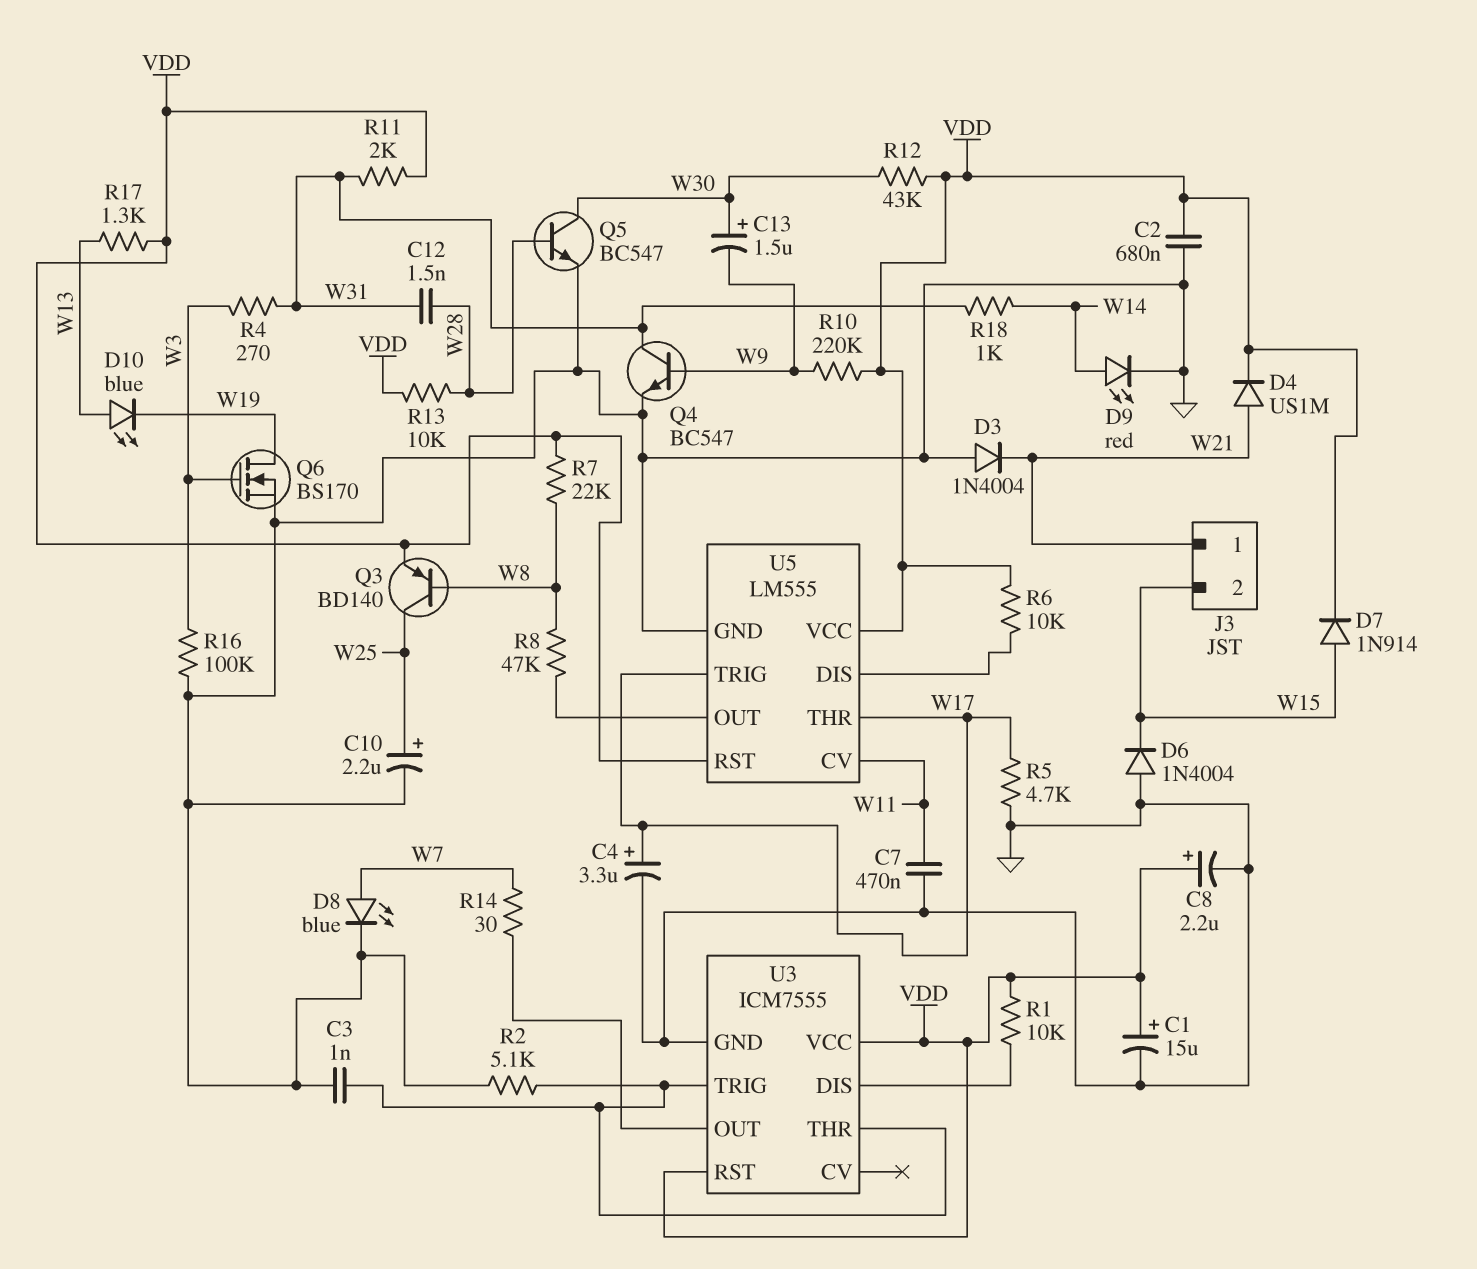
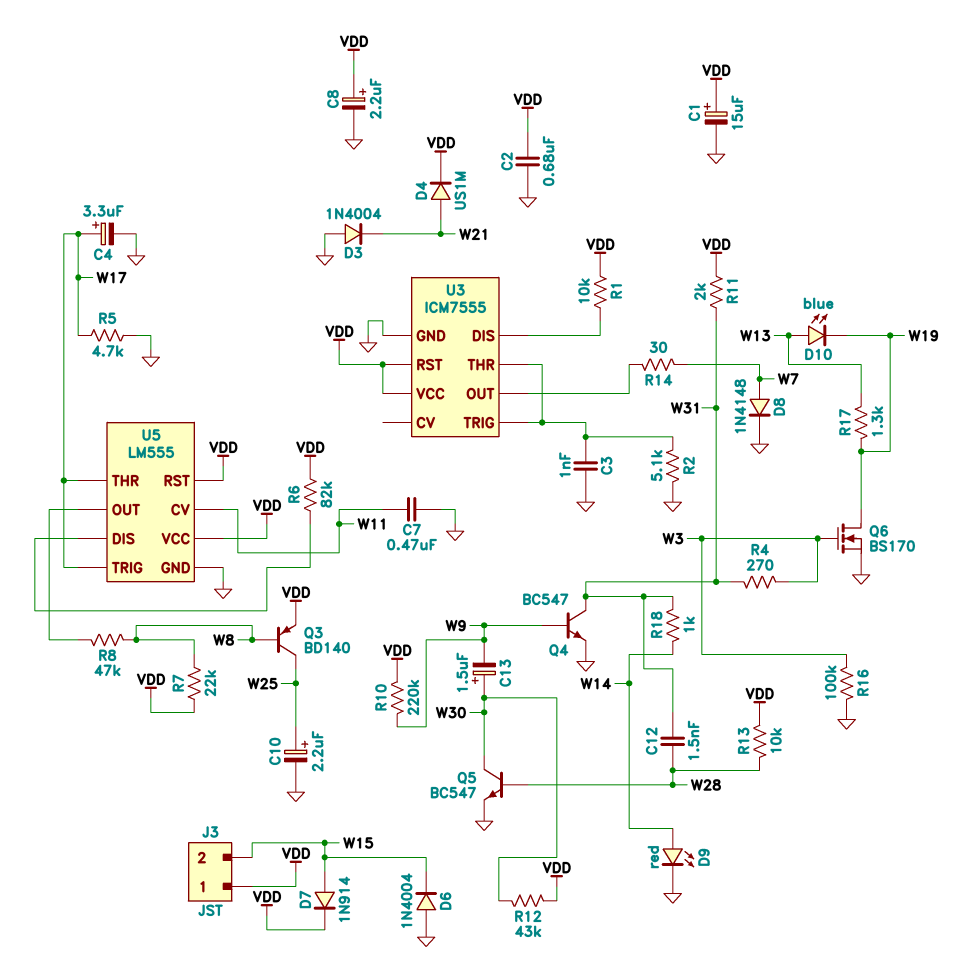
D8: LED blue (A W7, K GND) -> diode 1N4148 (A W7, K GND)
J3 pin 1: W21 -> VDD
R6: 10k (U5/DIS, VDD) -> 82k (U5/DIS, VDD)
R17: 1.3k (VDD, W13) -> 1.3k (W13, W19)

